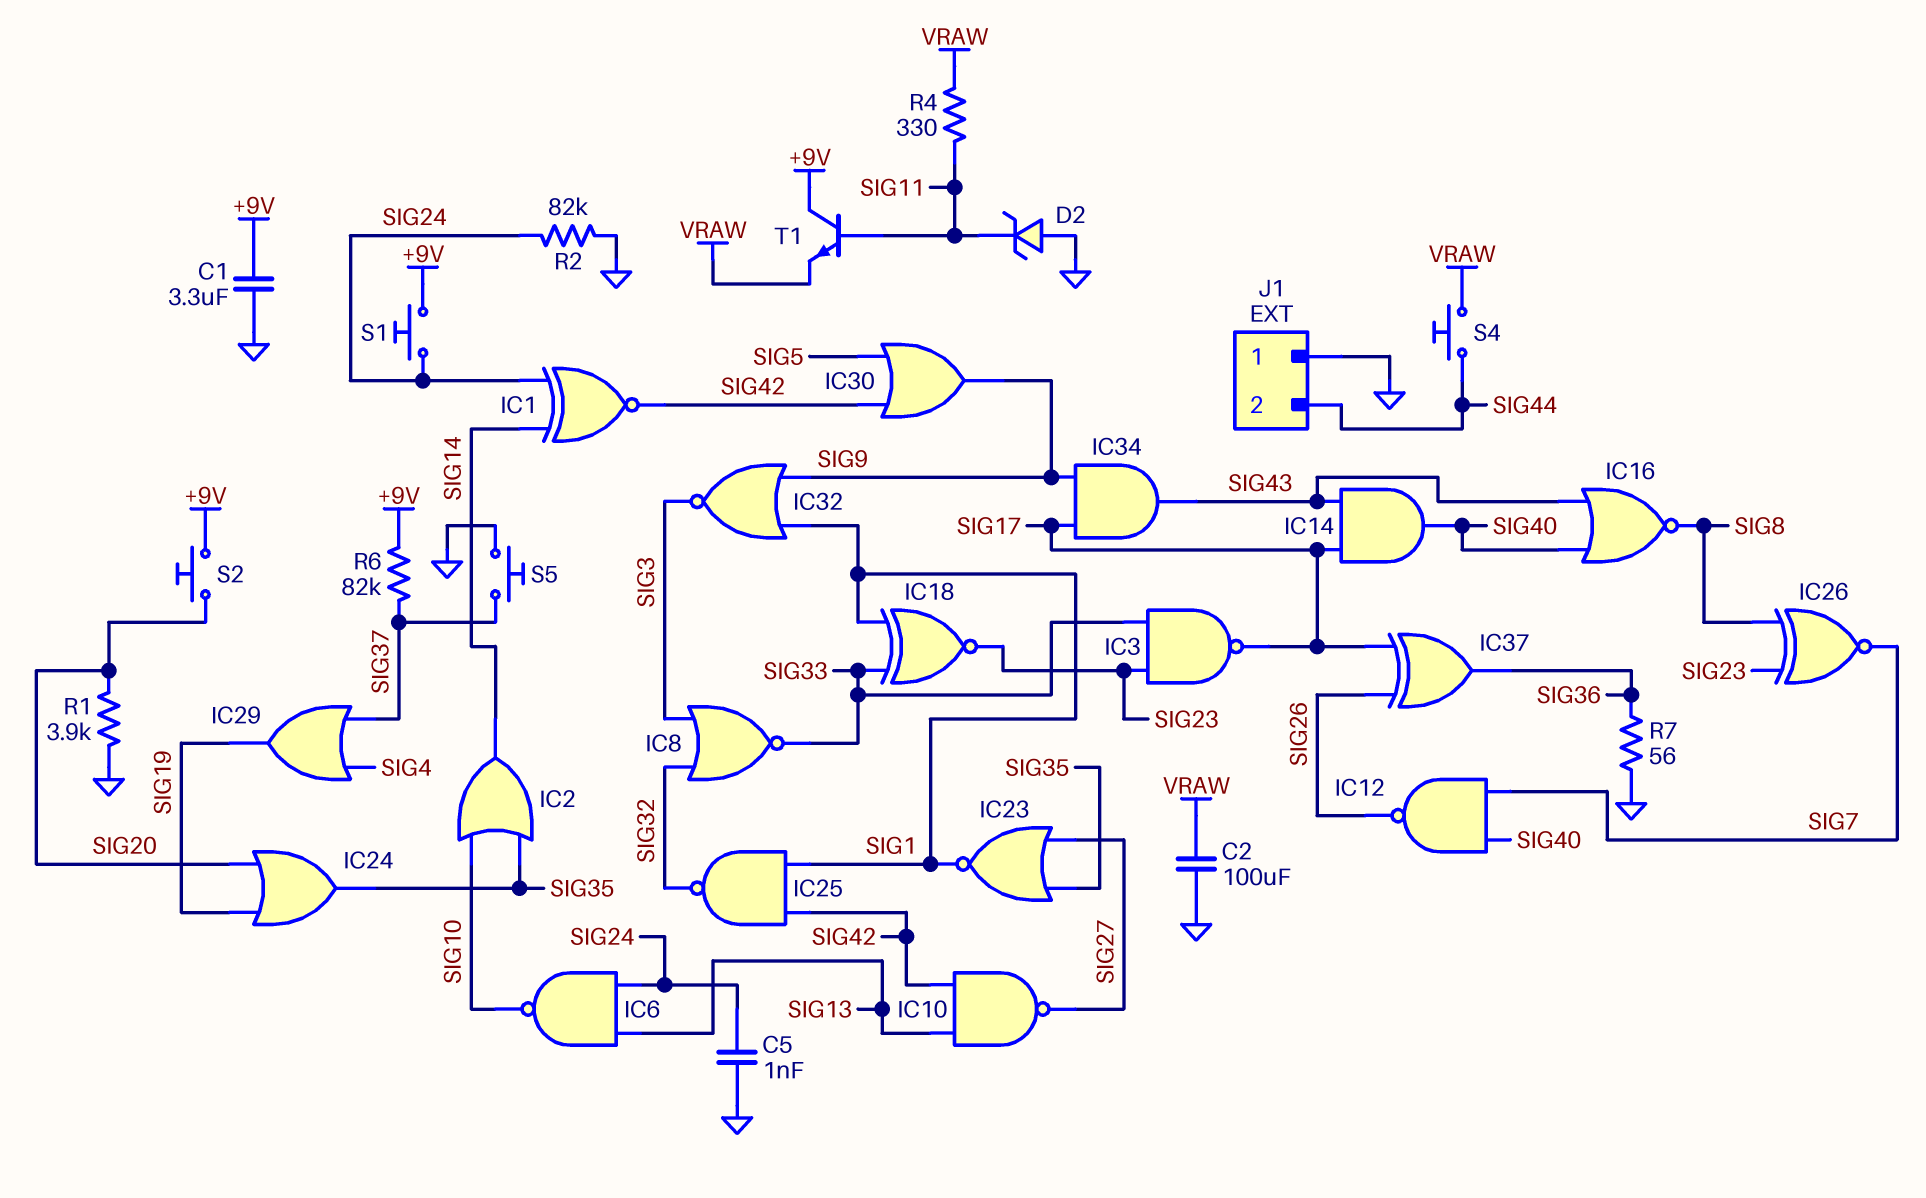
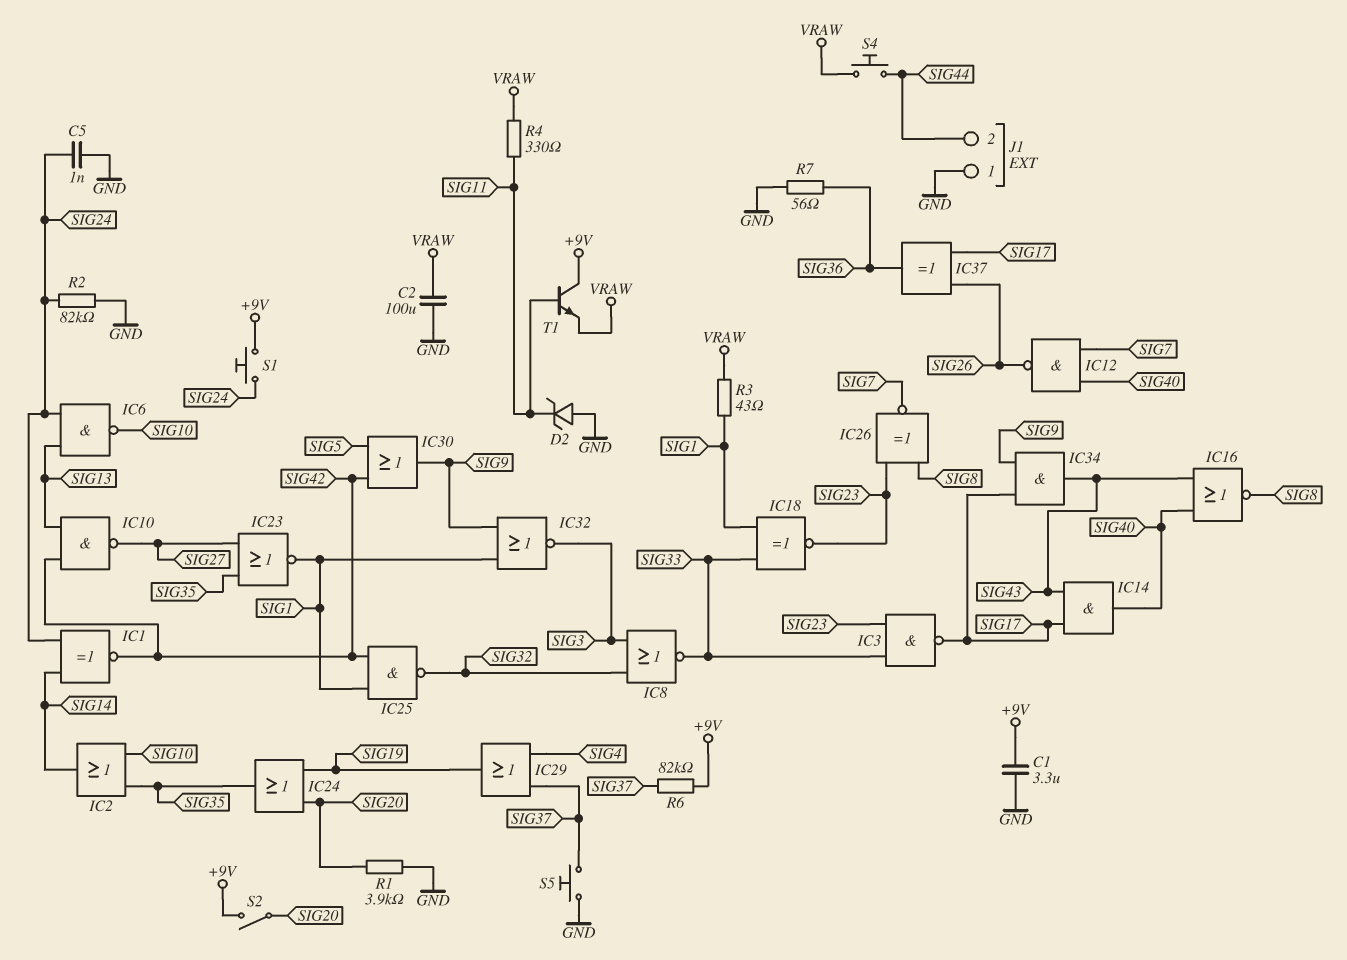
R3: none -> 43 (SIG1, VRAW)
S2: button (+9V, SIG20) -> switch (+9V, SIG20)

